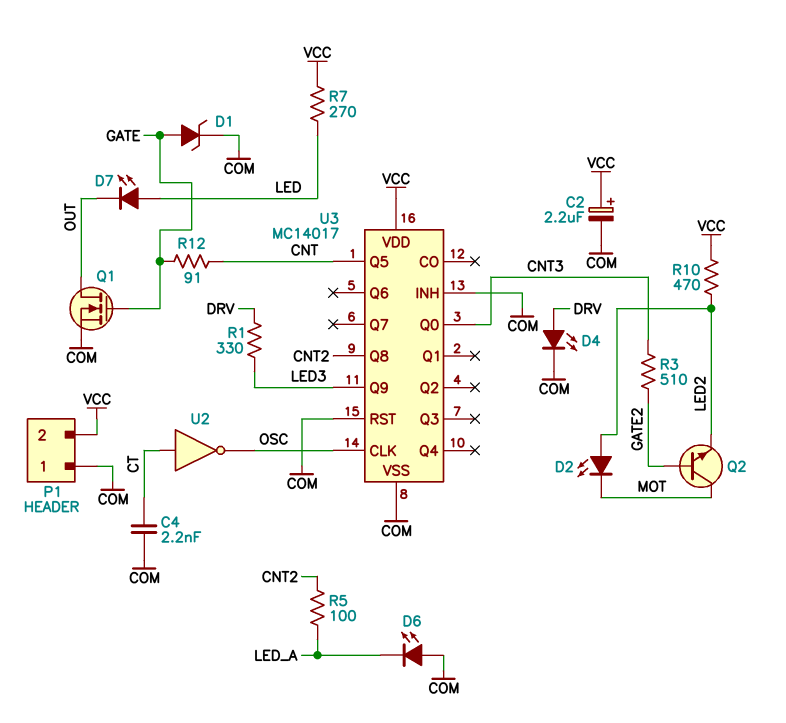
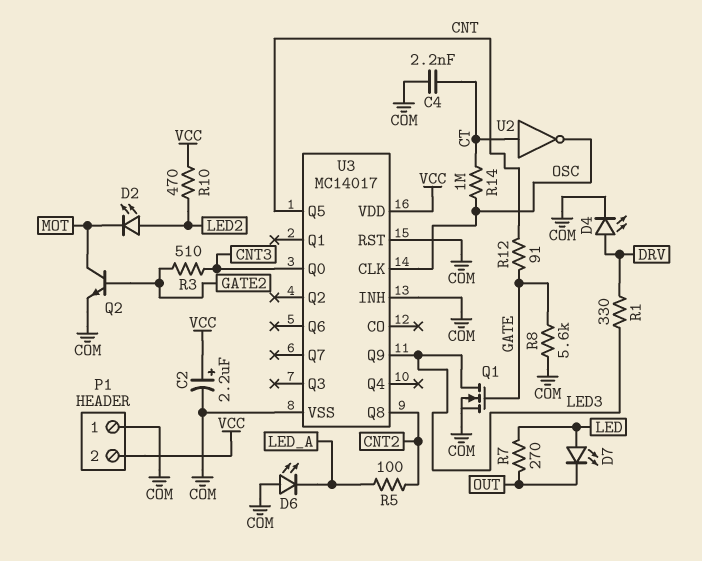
D1: zener (A GATE, K COM) -> none
Q1: NMOS (G GATE, D OUT, S COM) -> NMOS (G GATE, D LED3, S COM)
Q2: NPN (B GATE2, C MOT, E LED2) -> NPN (B GATE2, C MOT, E COM)
R7: 270 (LED, VCC) -> 270 (LED, OUT)
R8: none -> 5.6k (COM, GATE)
R14: none -> 1M (CT, OSC)

